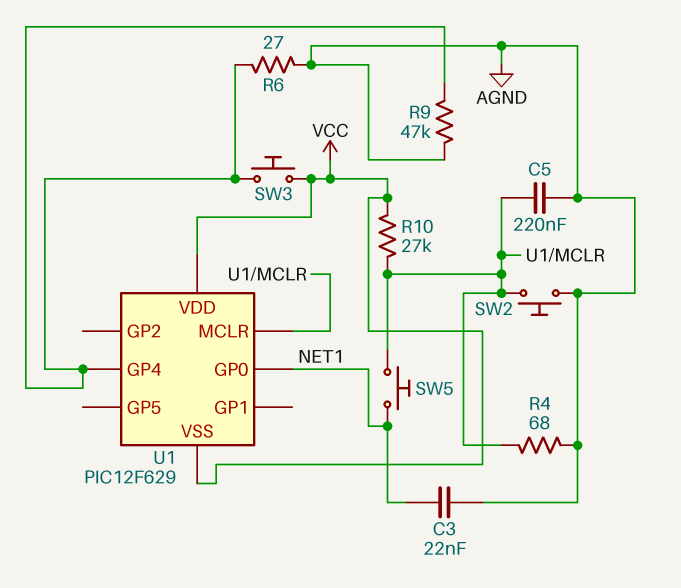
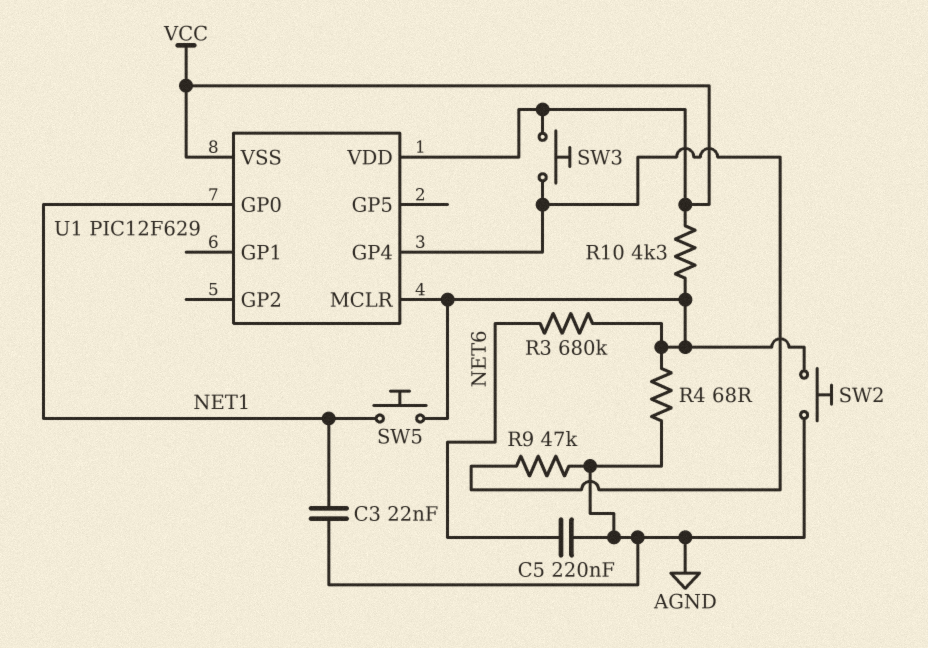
C5: 220nF (AGND, U1/MCLR) -> 220nF (AGND, NET6)
R3: none -> 680k (NET6, U1/MCLR)
R6: 27 (AGND, U1/GP4) -> none
R10: 27k (U1/MCLR, VCC) -> 4.3k (U1/MCLR, VCC)

